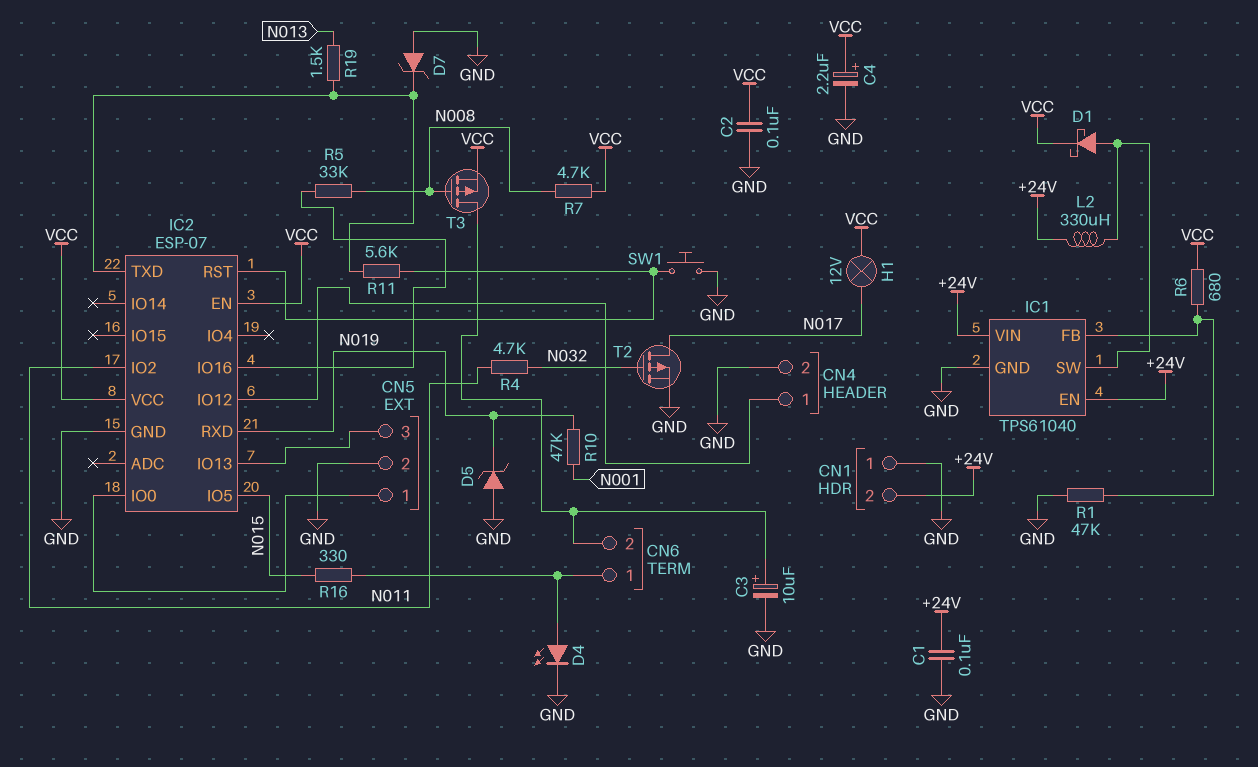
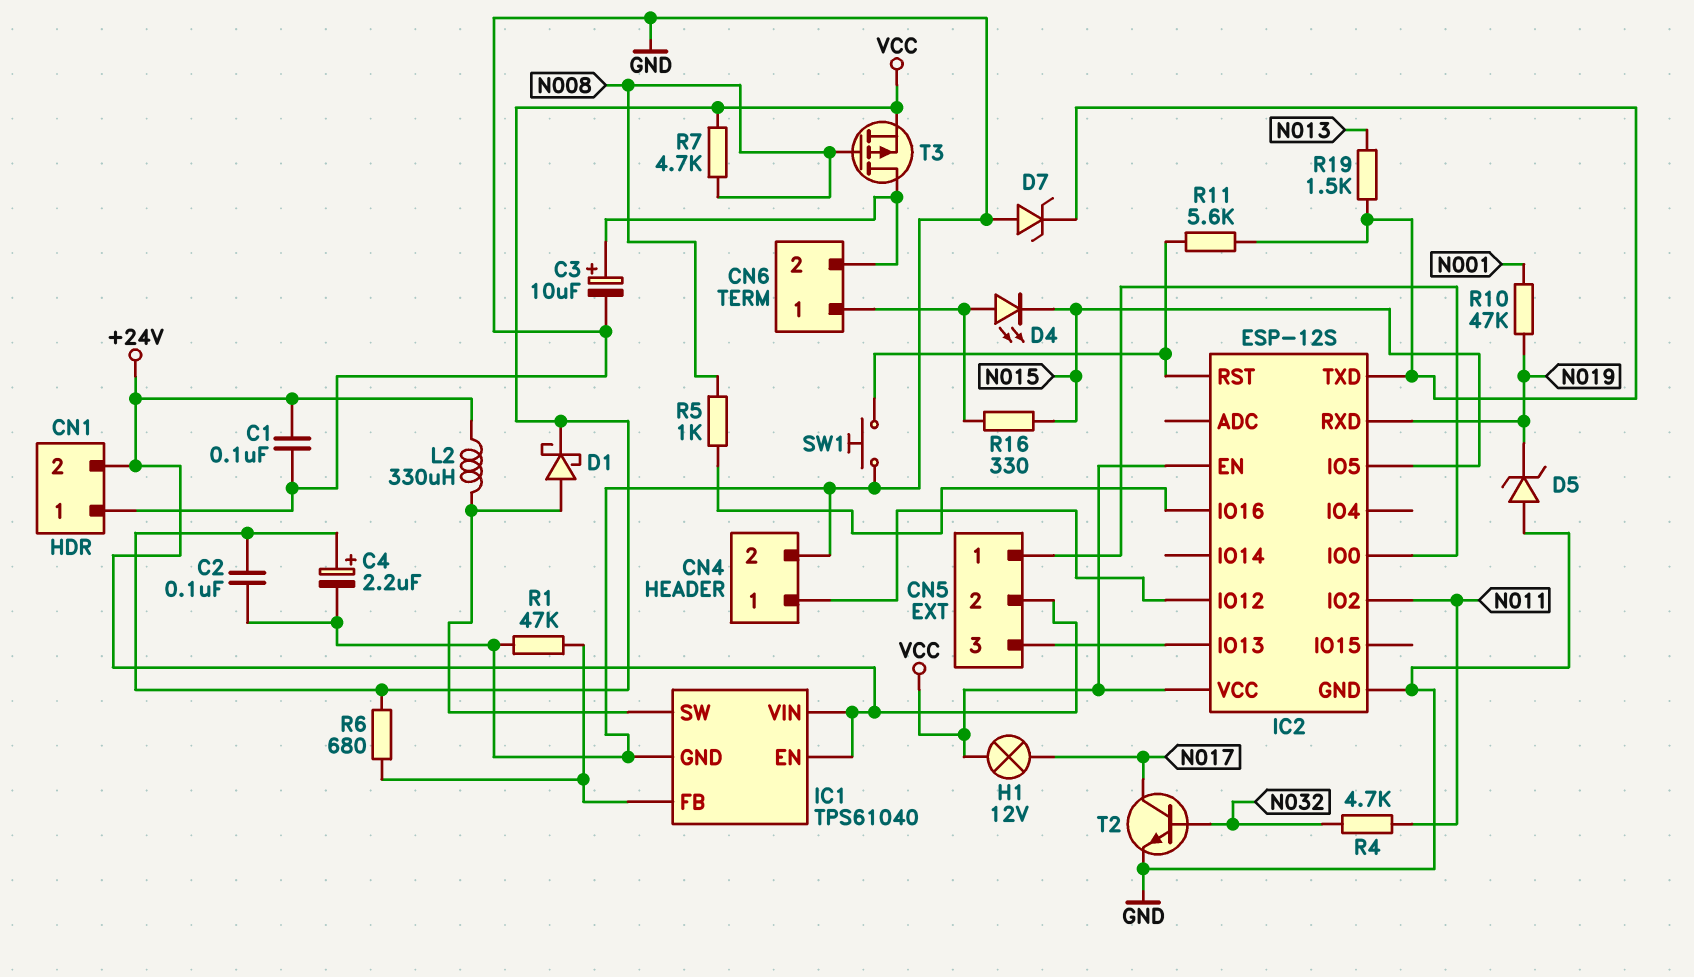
CN5 pin 2: GND -> +24V
D4: LED (A CN6/1, K GND) -> LED (A CN6/1, K N015)
IC2: ESP-07 -> ESP-12S
R5: 33k (IC2/IO16, N008) -> 1k (IC2/IO16, N008)
T2: PMOS (G N032, D N017, S GND) -> NPN (B N032, C N017, E GND)

